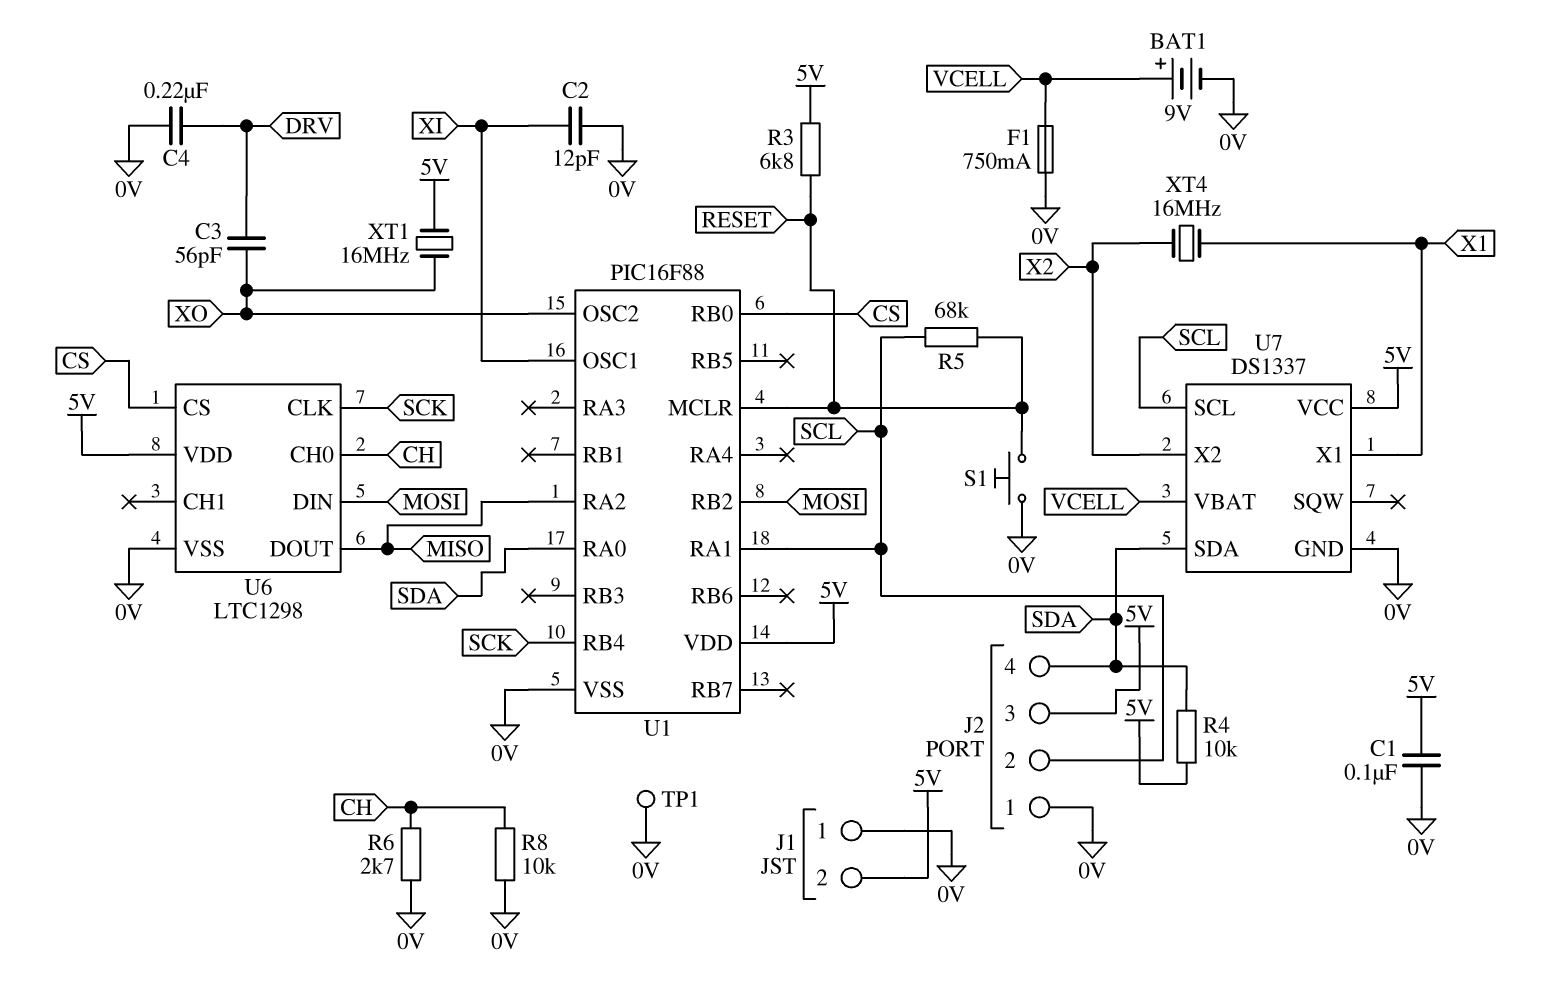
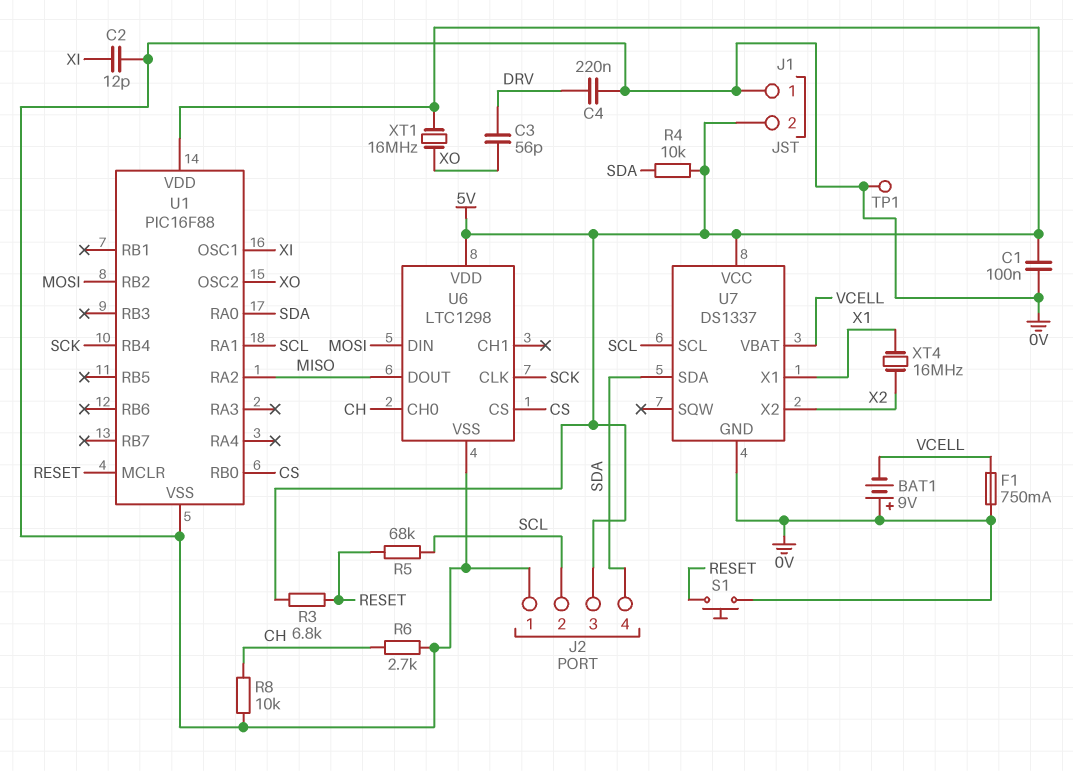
BAT1: 9V (plus VCELL, minus 0V) -> 9V (plus 0V, minus VCELL)

